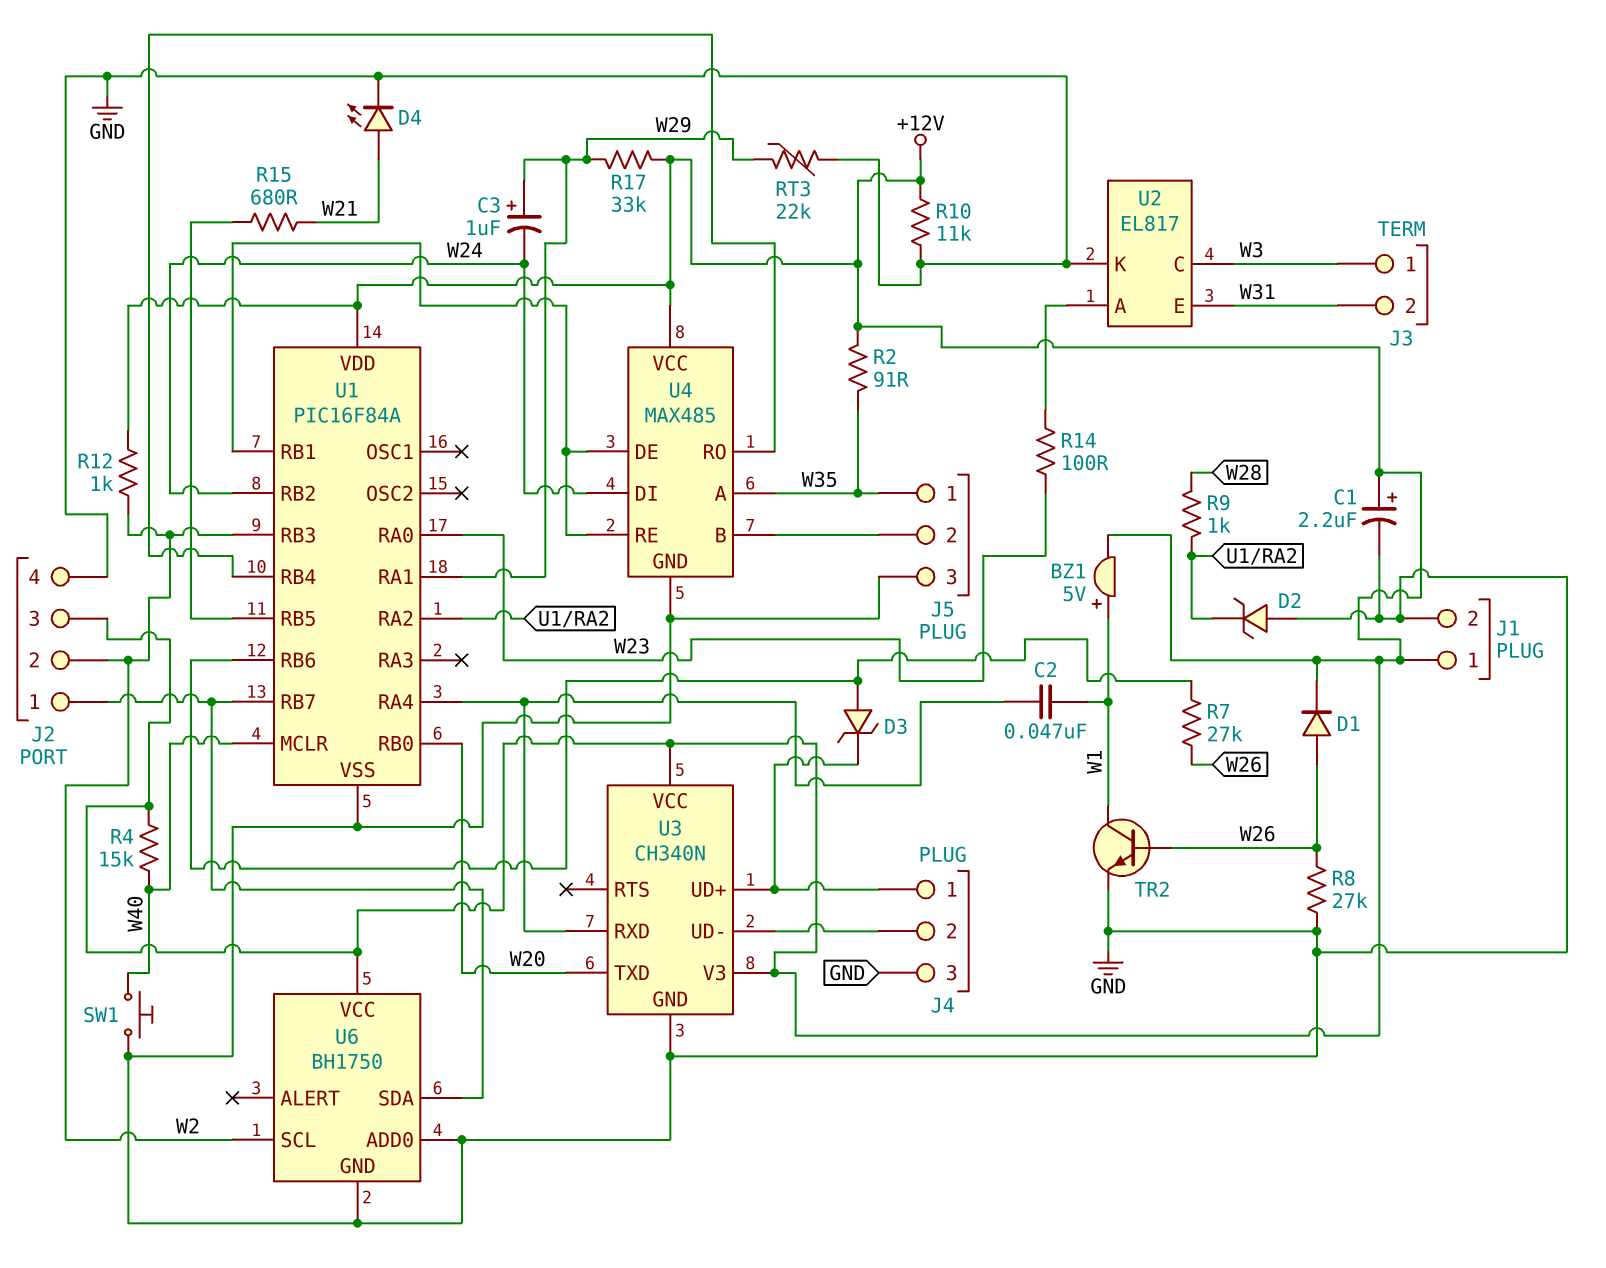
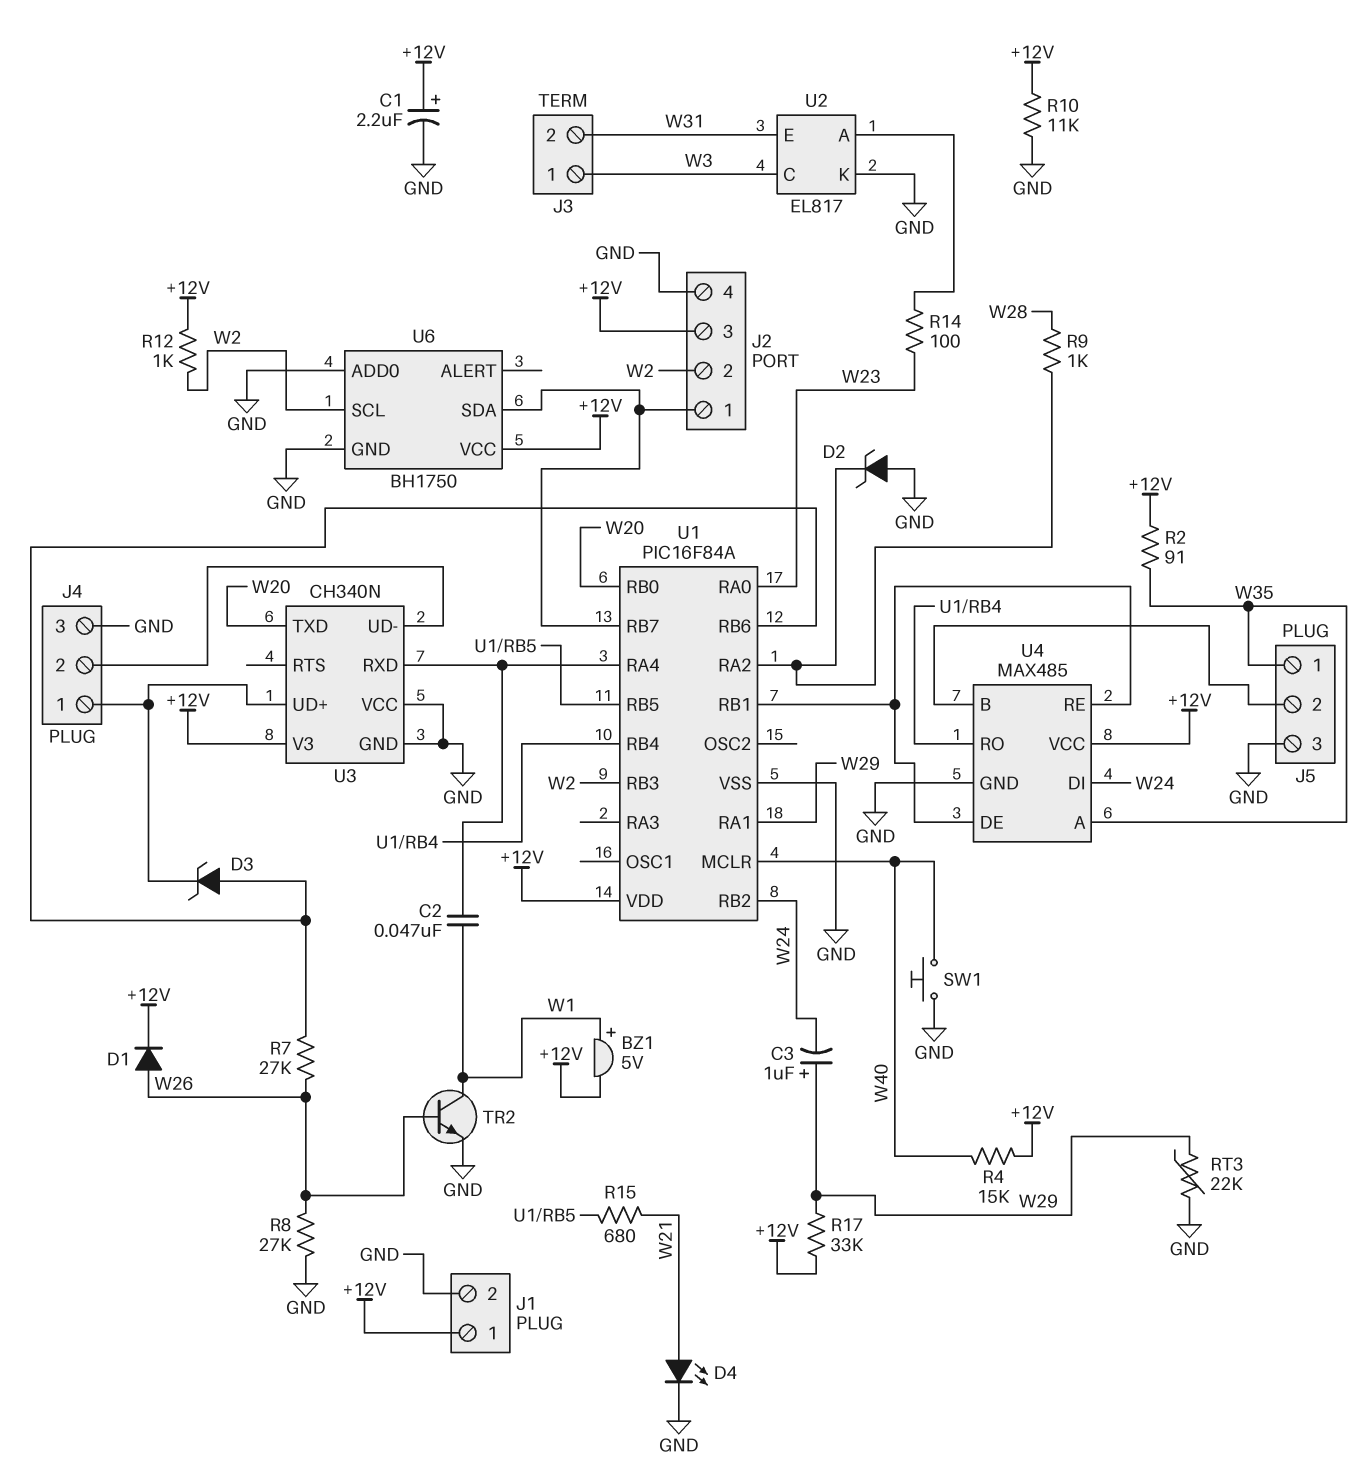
U3 pin VCC: +12V -> GND

